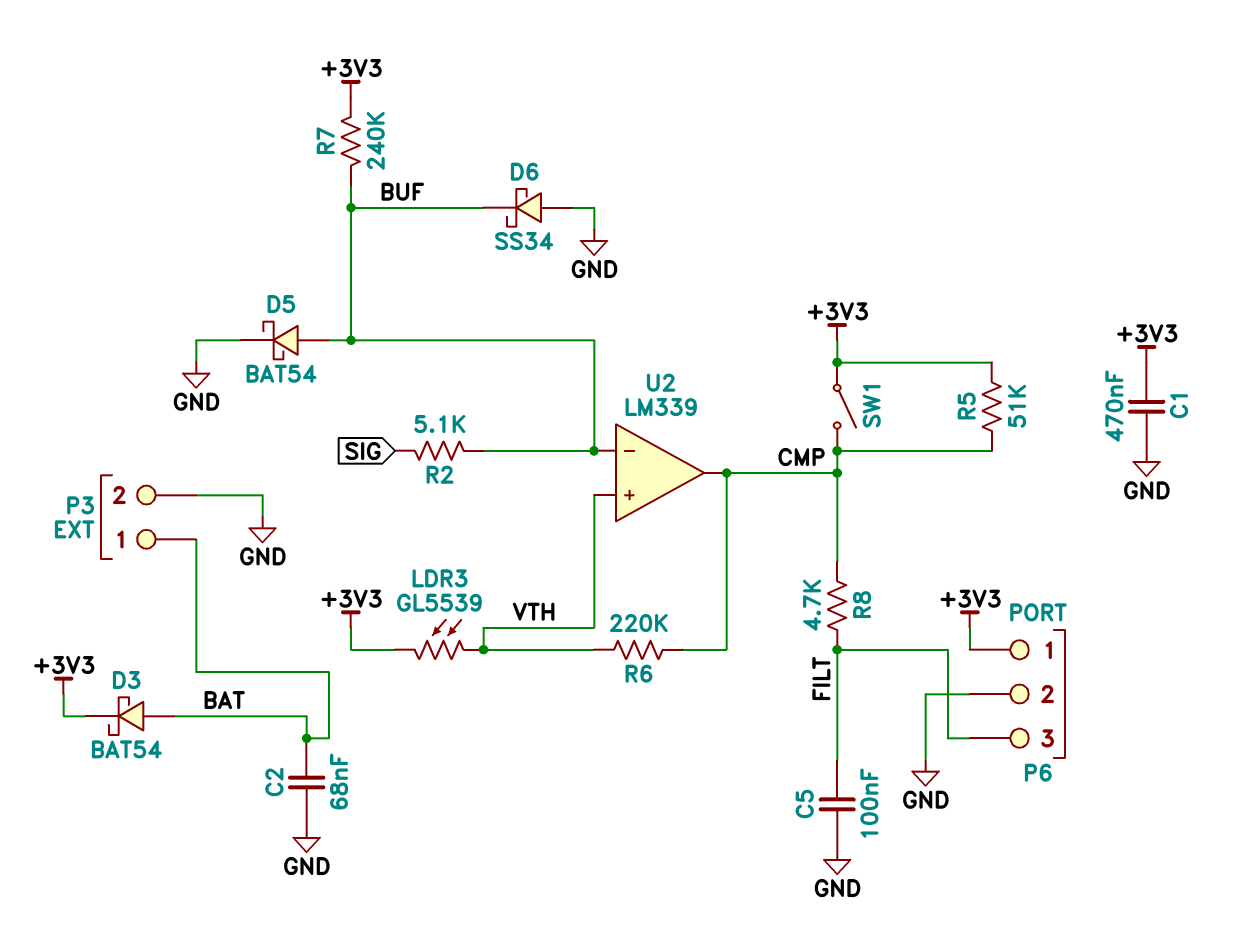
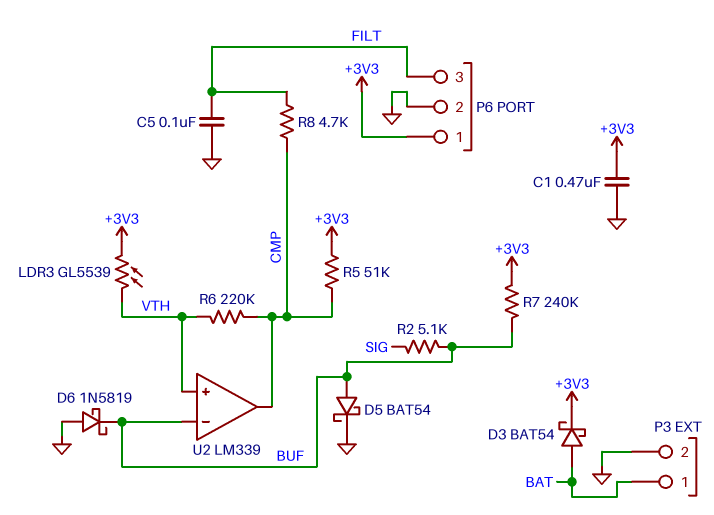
C2: 68nF (BAT, GND) -> none
D6: schottky SS34 (A GND, K BUF) -> schottky 1N5819 (A GND, K BUF)
SW1: switch (+3V3, CMP) -> none

